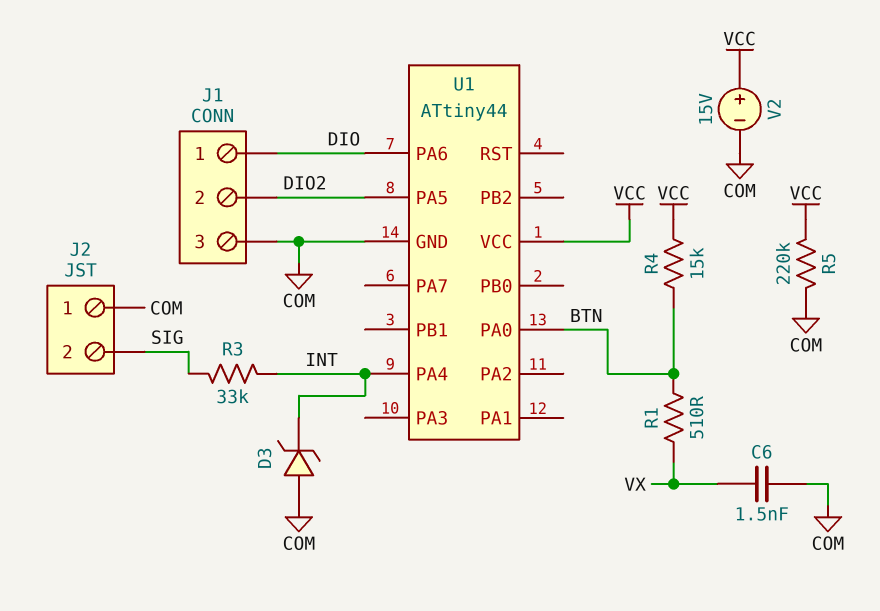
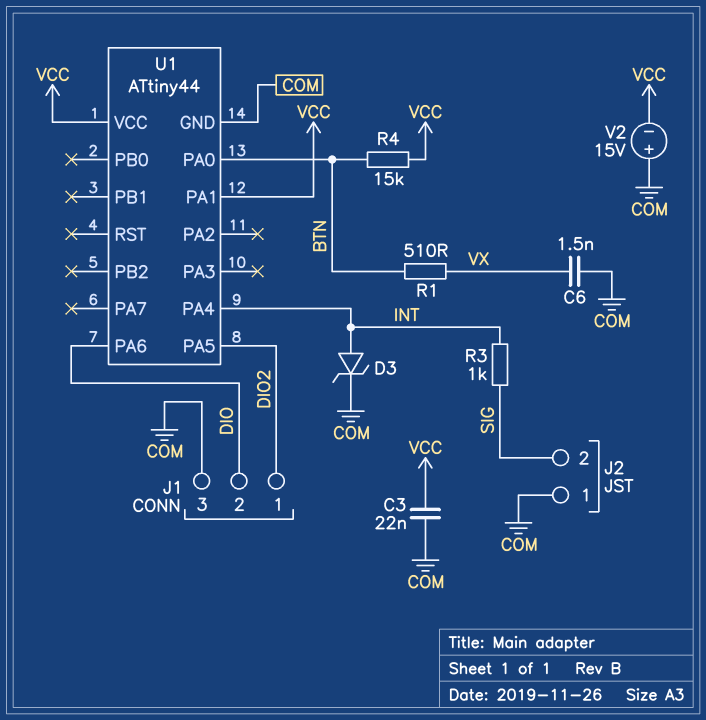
C3: none -> 22nF (COM, VCC)
D3: zener (A COM, K INT) -> zener (A INT, K COM)
J1 pin 1: DIO -> DIO2
J1 pin 2: DIO2 -> DIO
R3: 33k (INT, SIG) -> 1k (INT, SIG)
R5: 220k (COM, VCC) -> none
U1 pin PA1: none -> VCC
V2: 15V (plus VCC, minus COM) -> 15V (plus COM, minus VCC)

